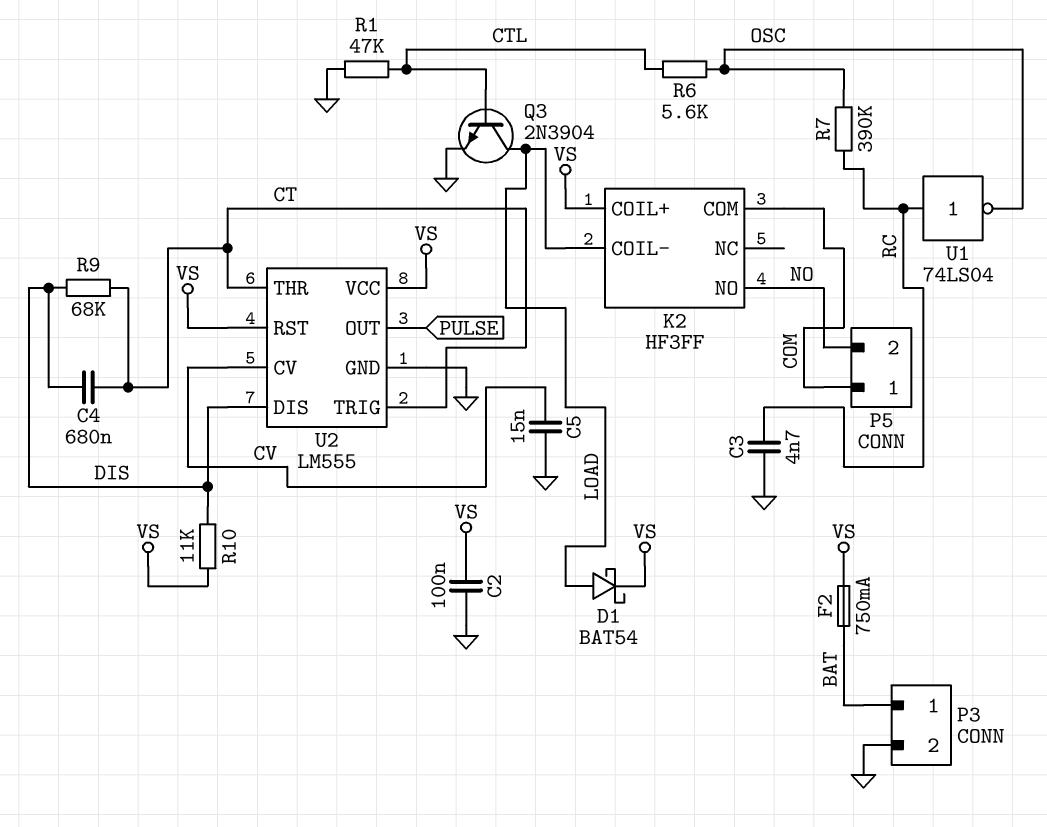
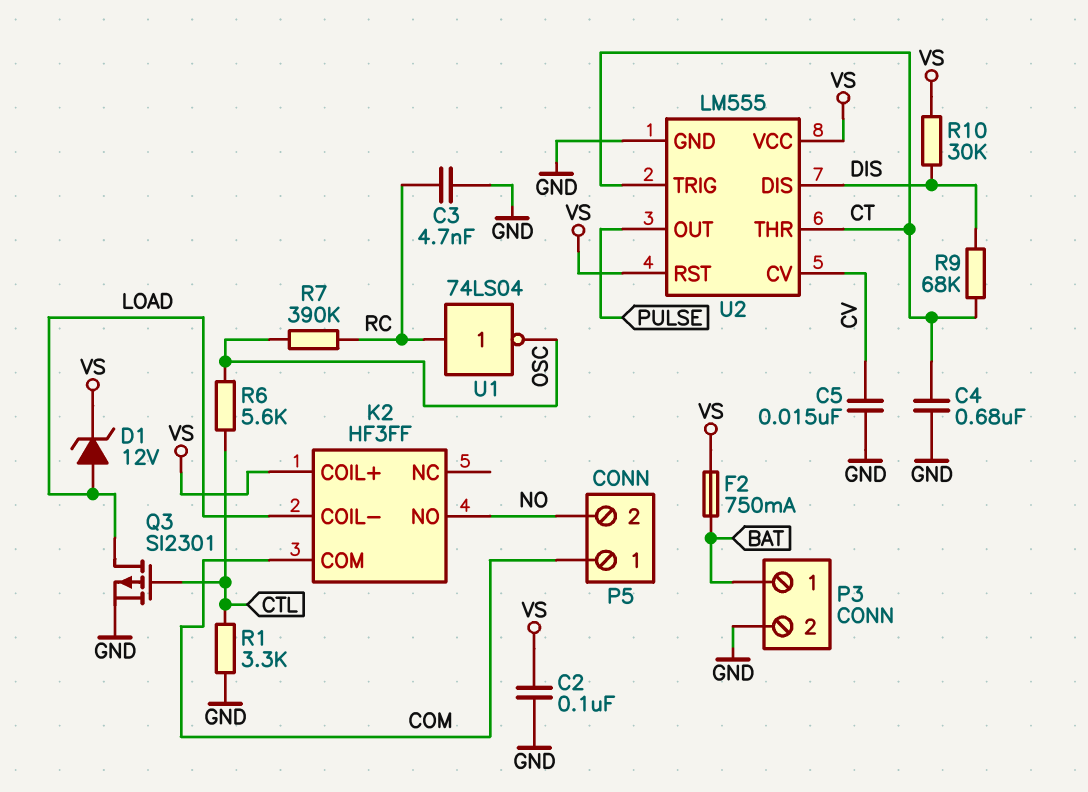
C4: 680nF (CT, DIS) -> 680nF (CT, GND)
D1: schottky BAT54 (A LOAD, K VS) -> zener 12V (A LOAD, K VS)
Q3: NPN 2N3904 (B CTL, C LOAD, E GND) -> PMOS SI2301 (G CTL, D LOAD, S GND)
R1: 47k (CTL, GND) -> 3.3k (CTL, GND)
R10: 11k (DIS, VS) -> 30k (DIS, VS)

